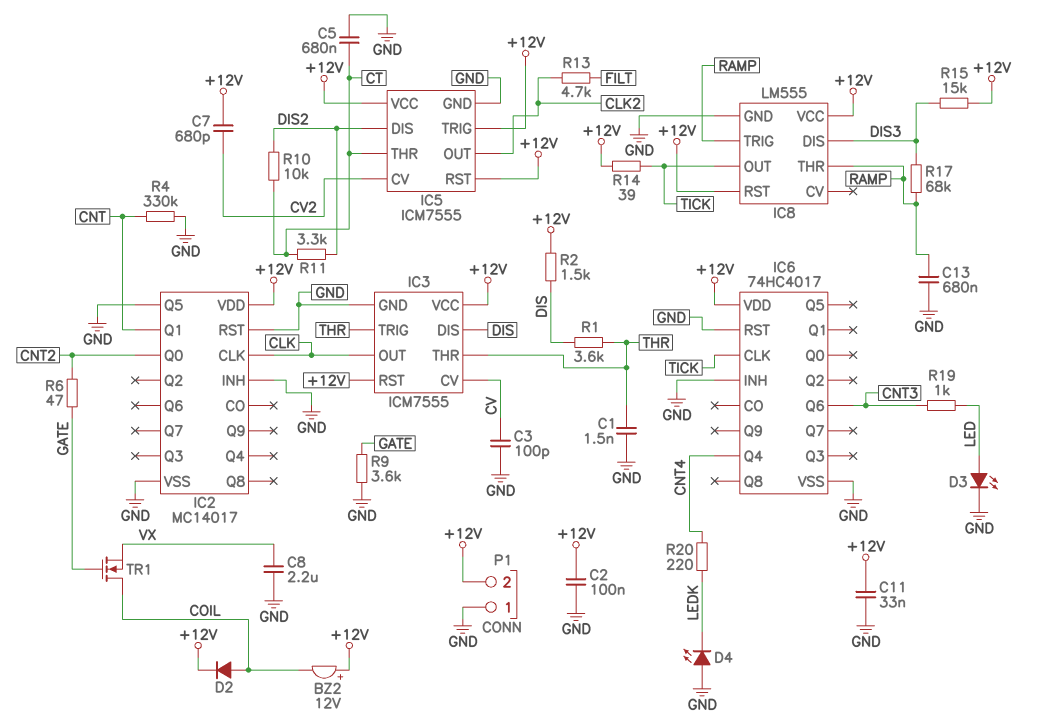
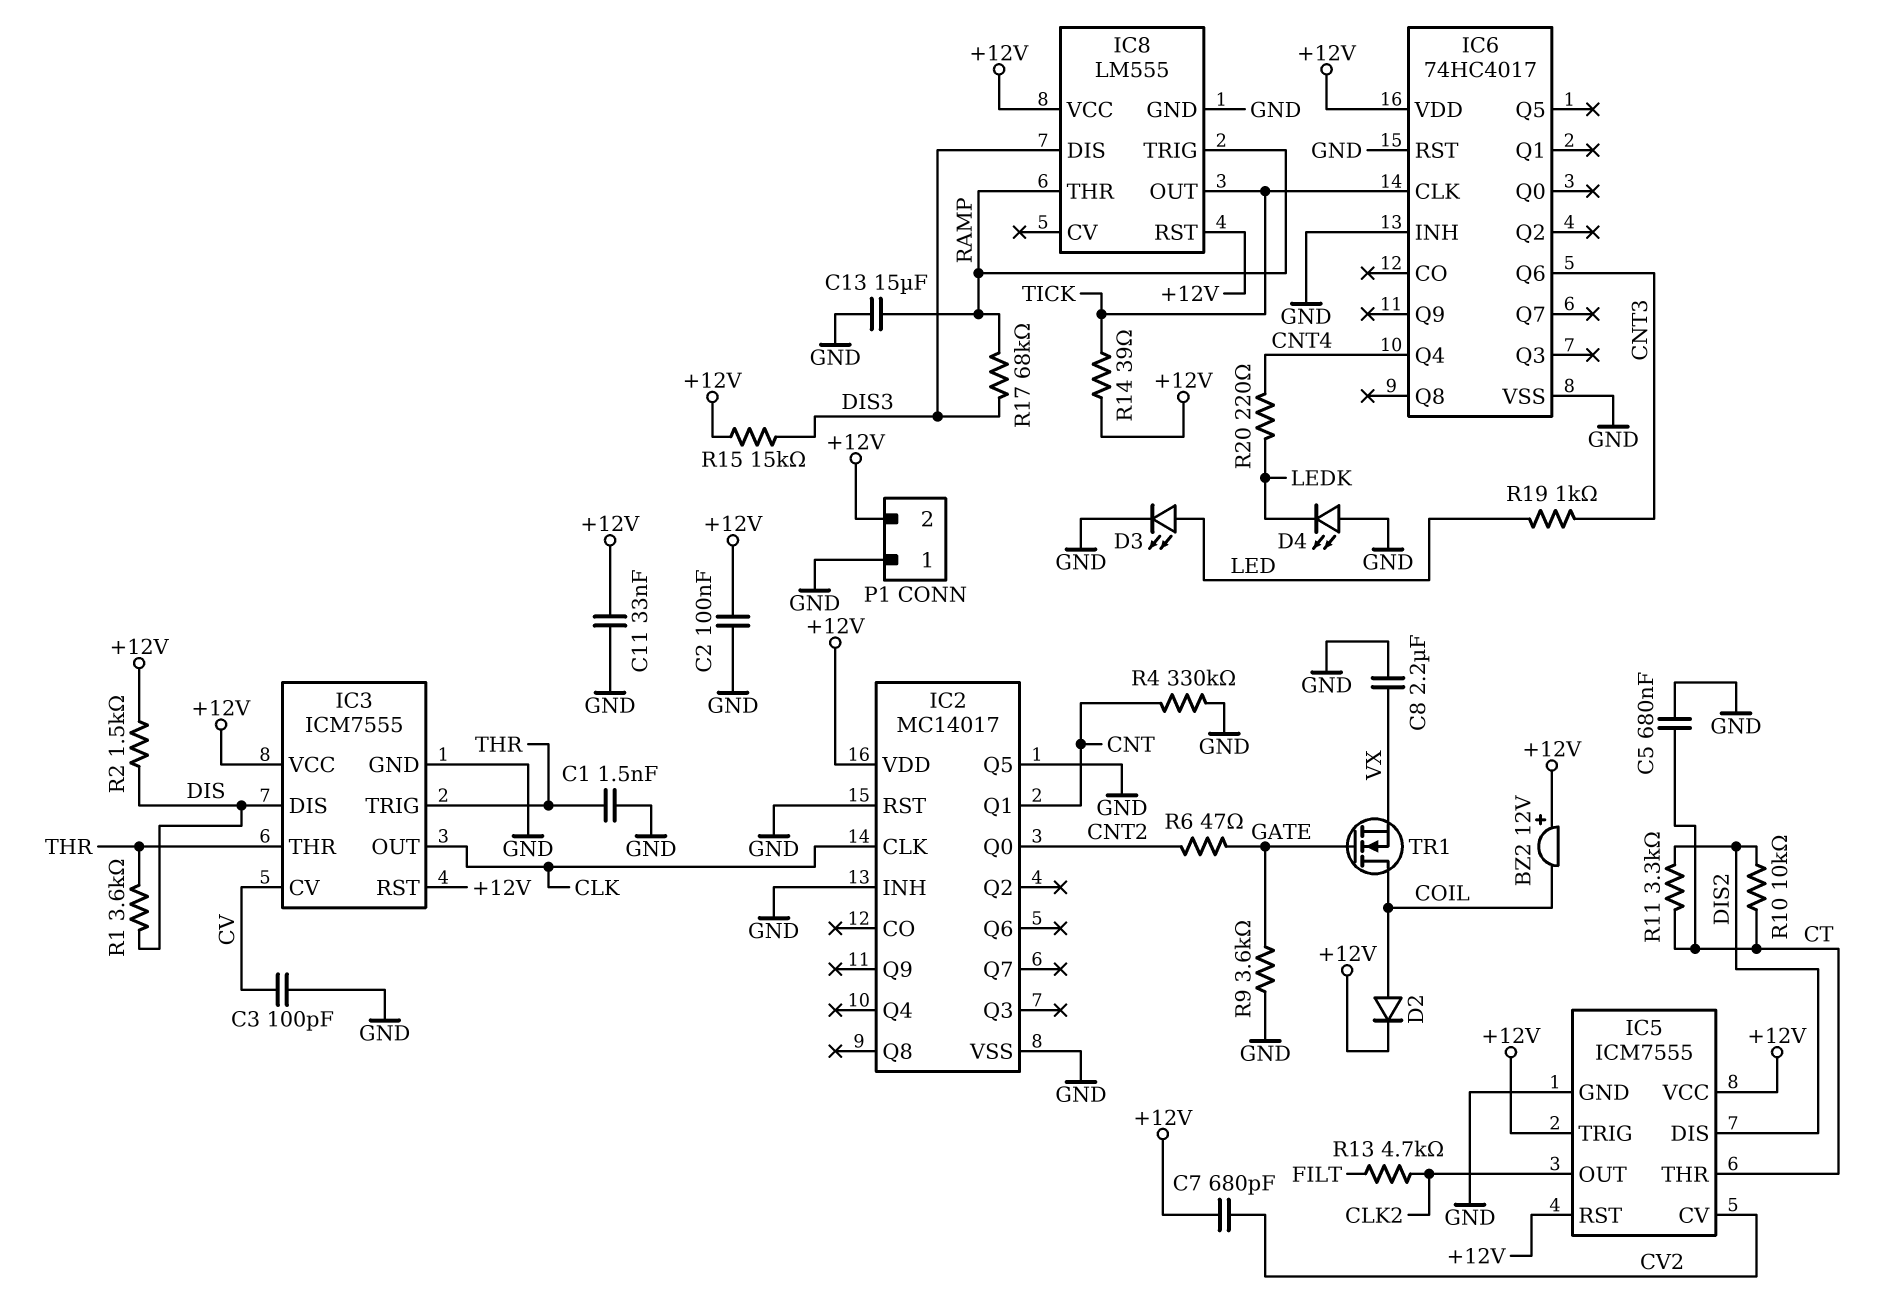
C13: 680nF (GND, RAMP) -> 15uF (GND, RAMP)

